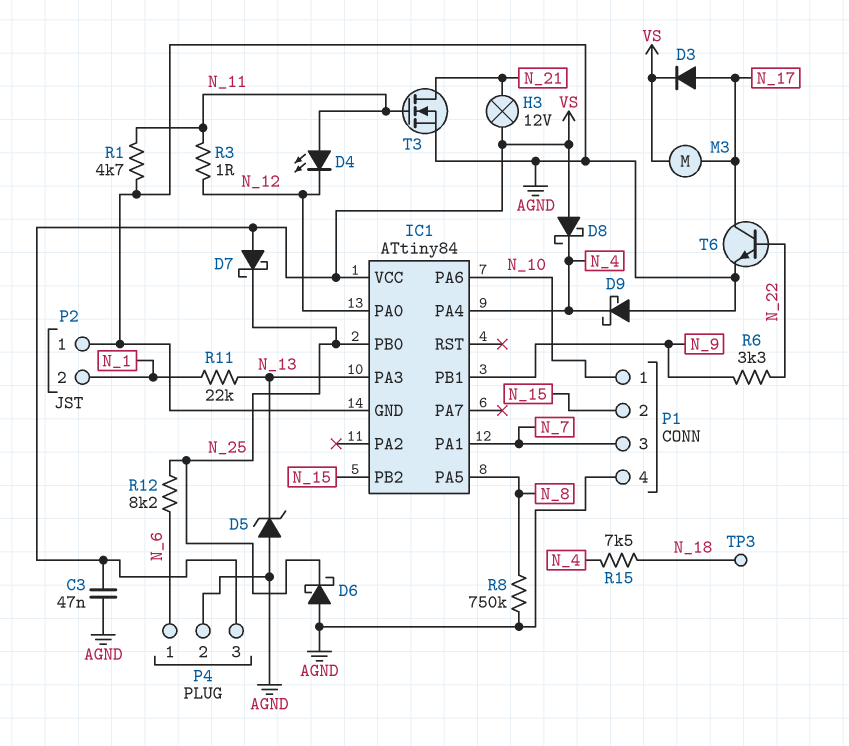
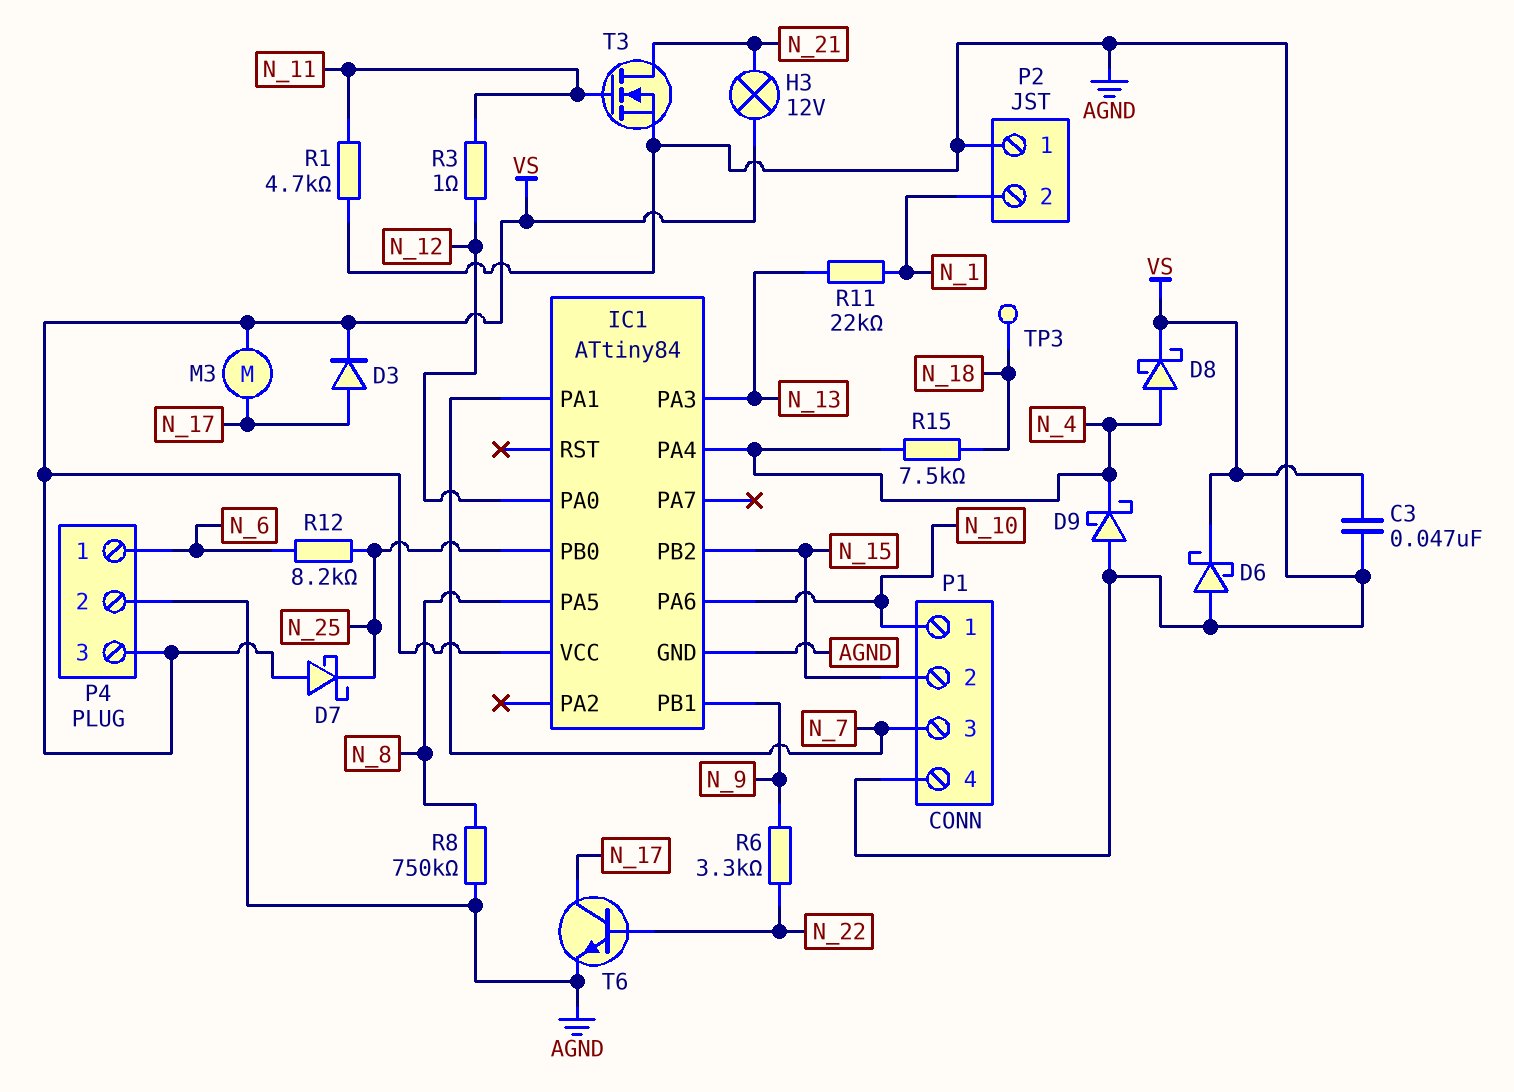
D4: LED (A N_11, K N_12) -> none
D5: zener (A AGND, K N_13) -> none
D6: schottky (A AGND, K N_25) -> schottky (A AGND, K VS)
D8: schottky (A VS, K N_4) -> schottky (A N_4, K VS)

